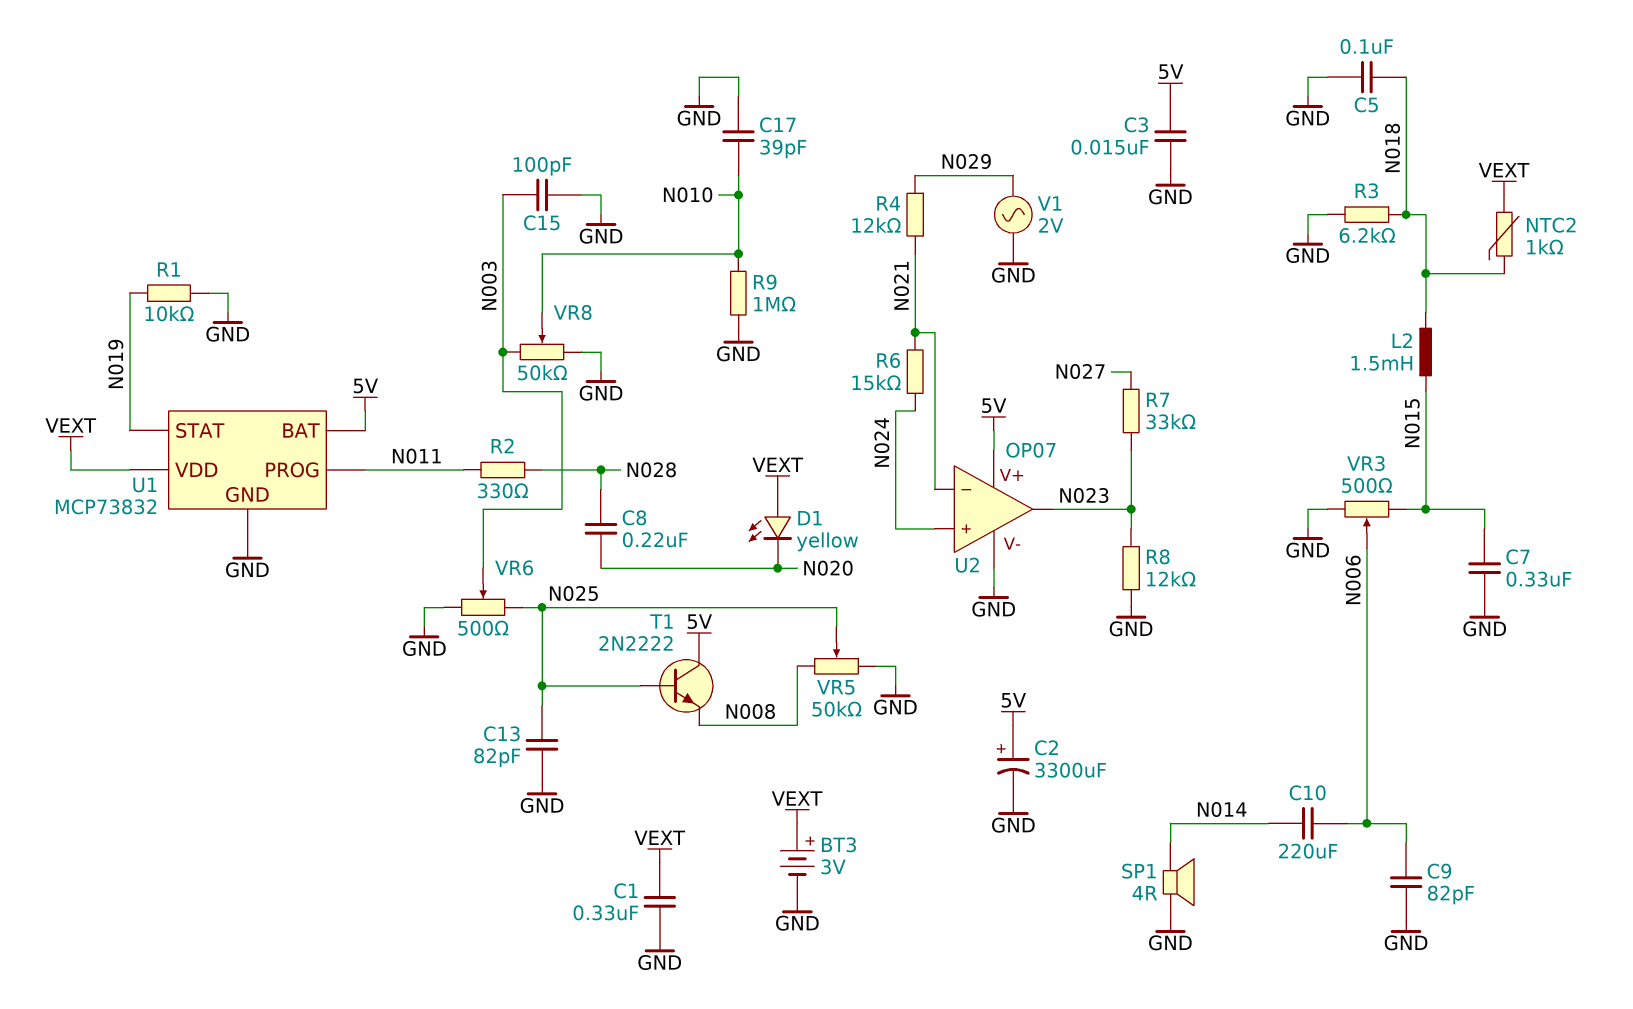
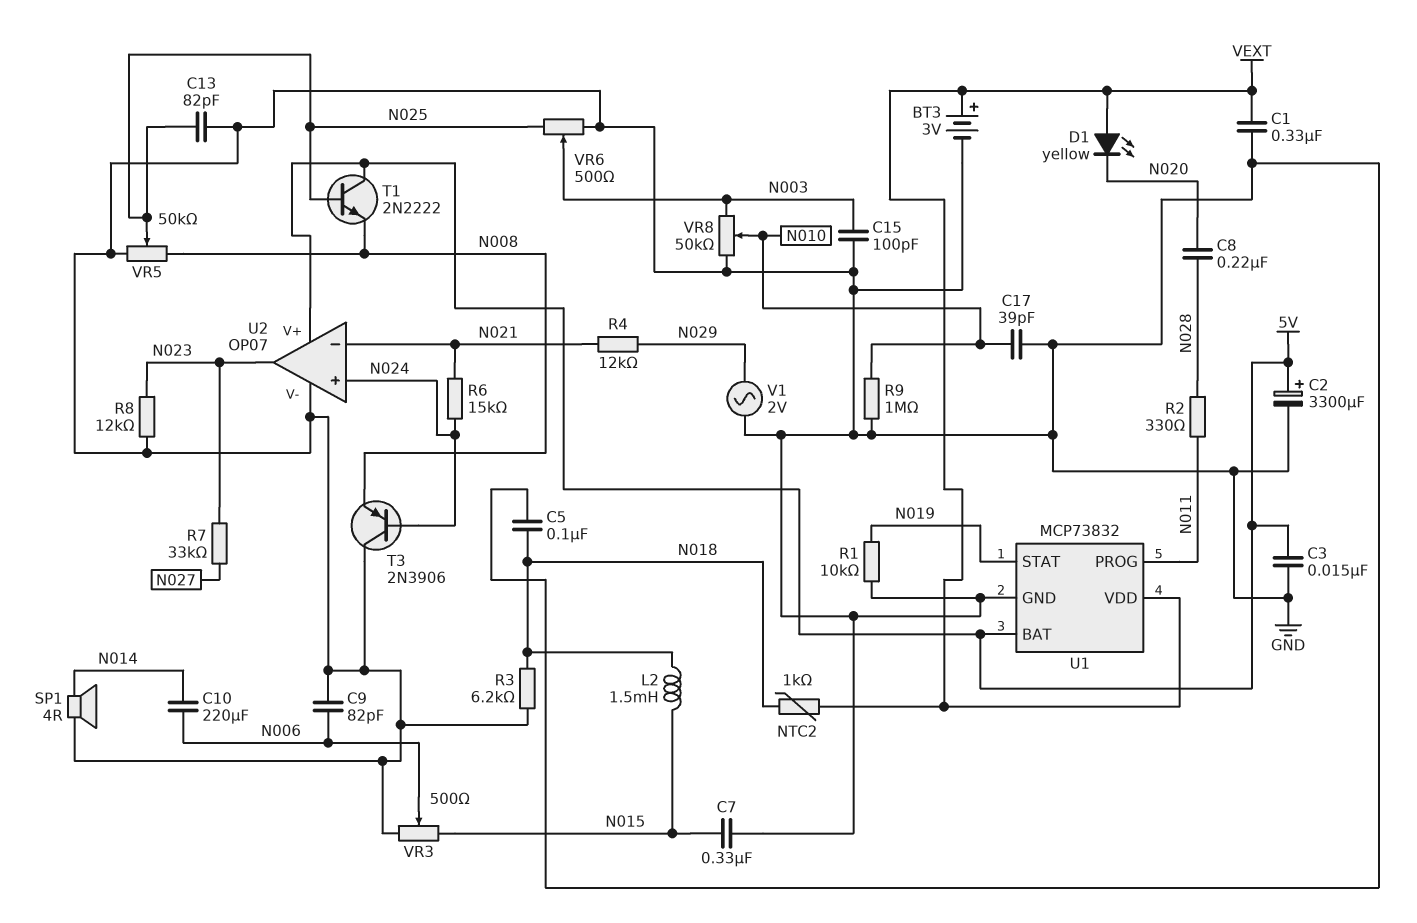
T3: none -> PNP 2N3906 (B N024, C GND, E N008)

